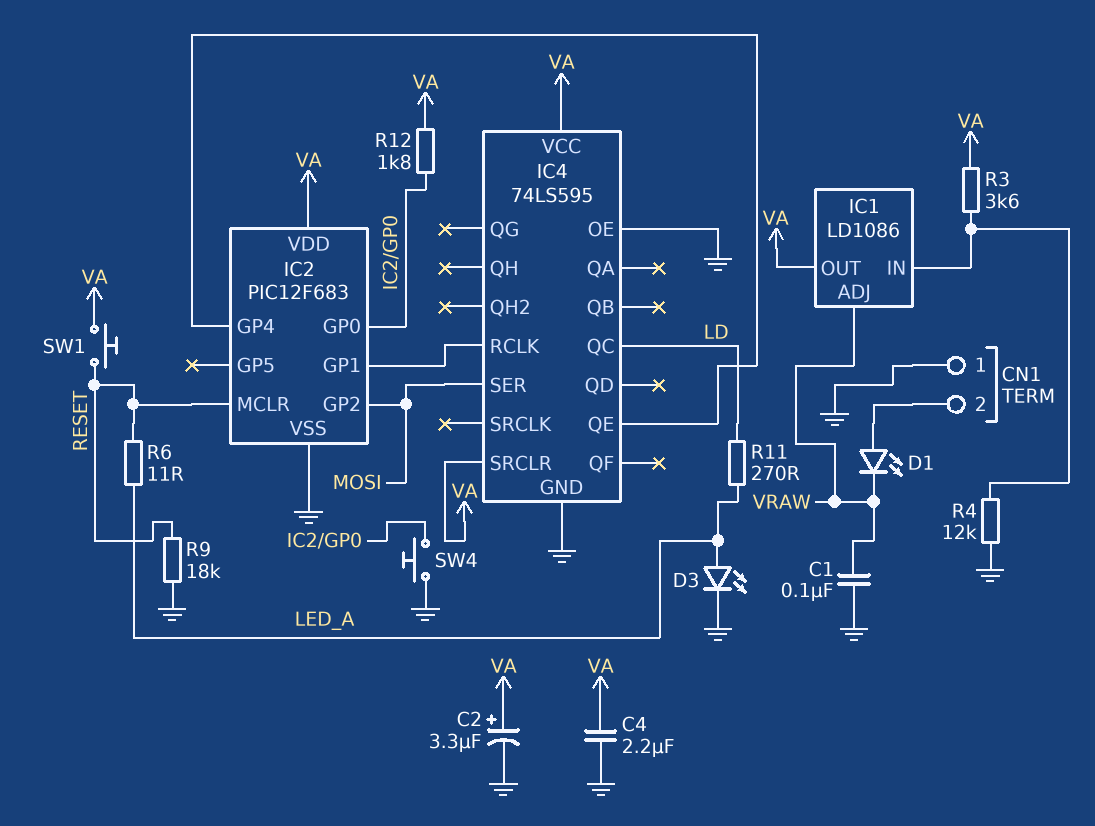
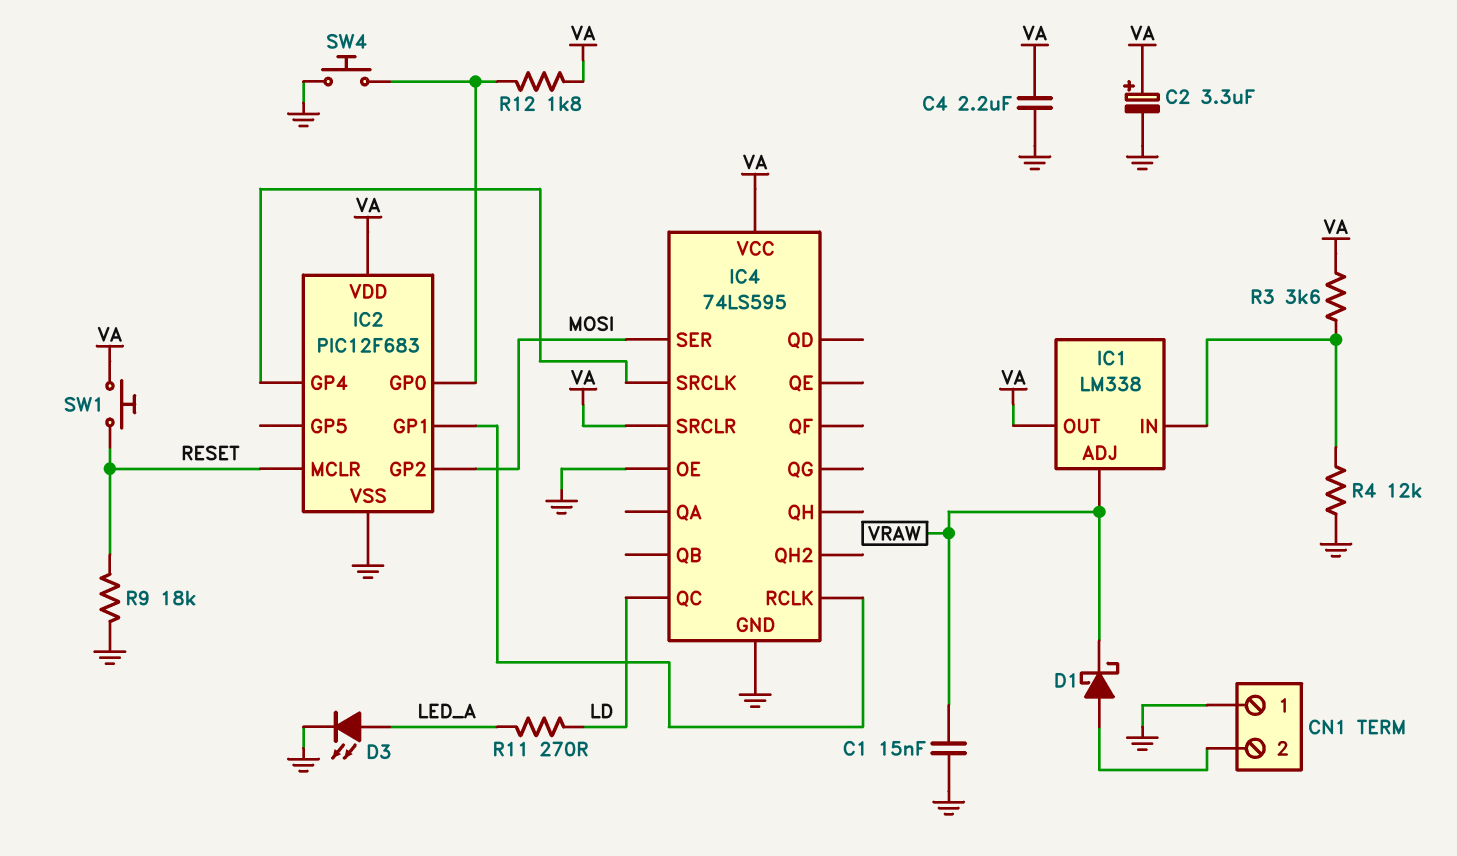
C1: 100nF (GND, VRAW) -> 15nF (GND, VRAW)
D1: LED (A CN1/2, K VRAW) -> schottky (A CN1/2, K VRAW)
IC1: LD1086 -> LM338
IC4 pin QE: IC2/GP4 -> none
IC4 pin SRCLK: none -> IC2/GP4
R6: 11 (LED_A, RESET) -> none

